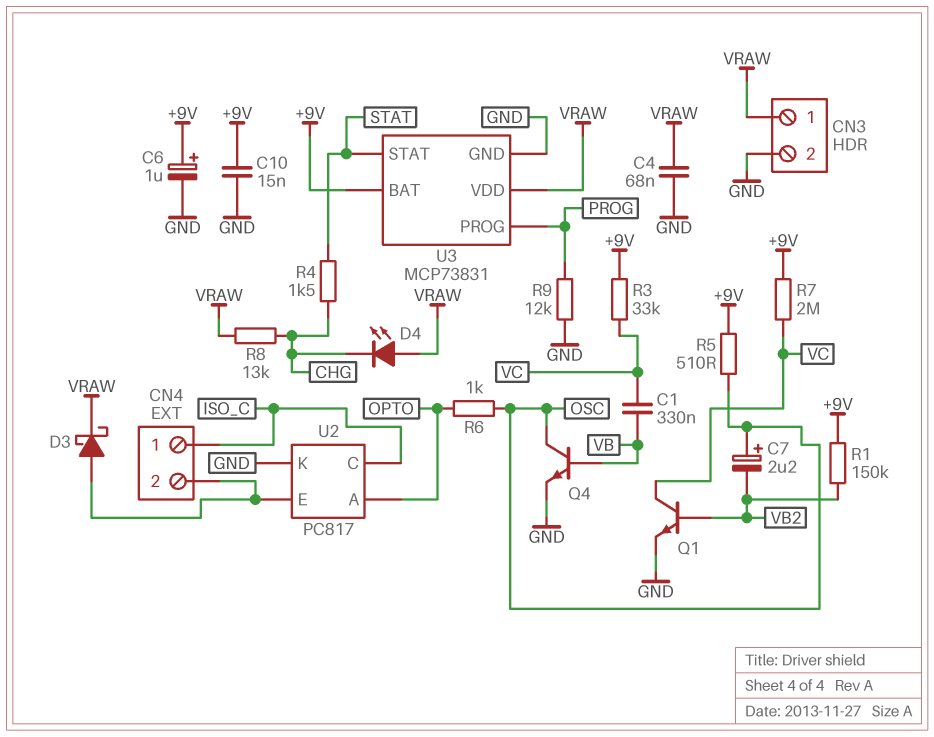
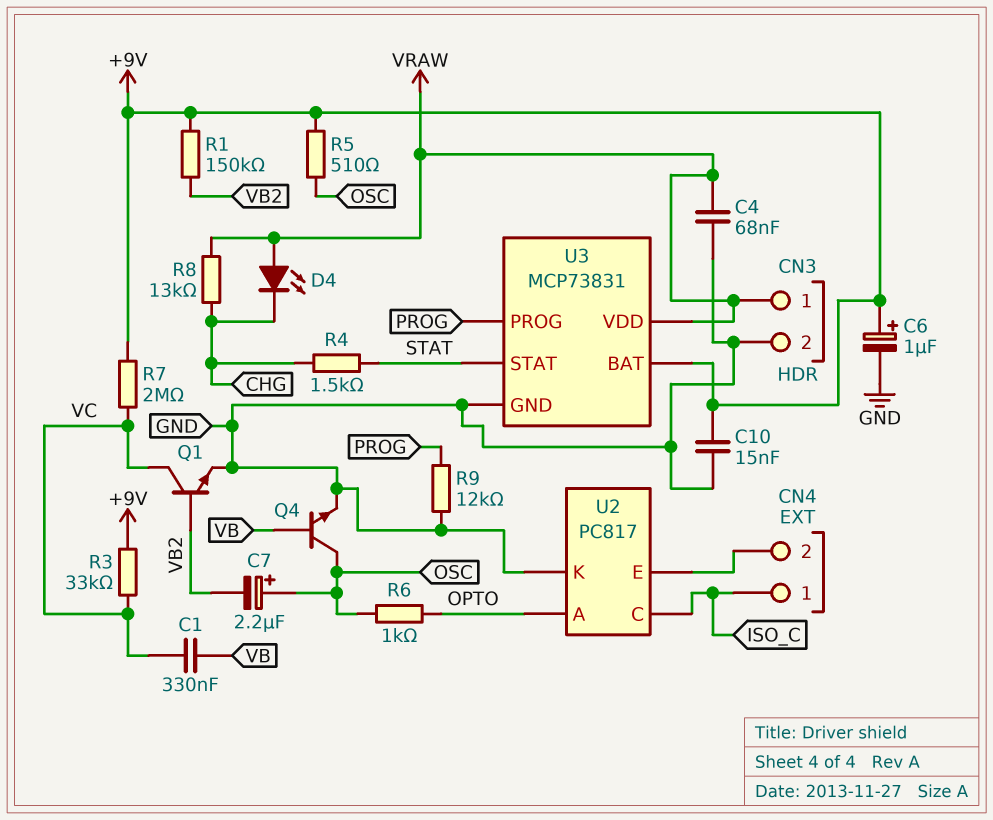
D3: schottky (A CN4/2, K VRAW) -> none

